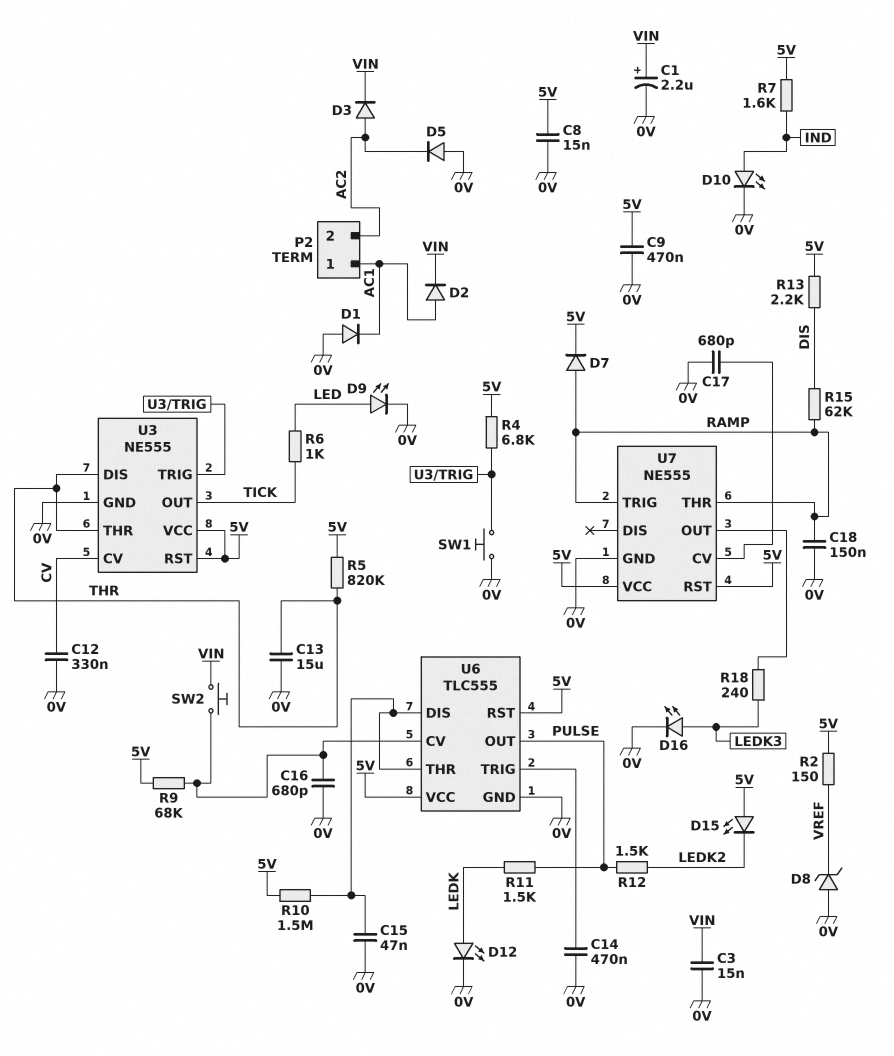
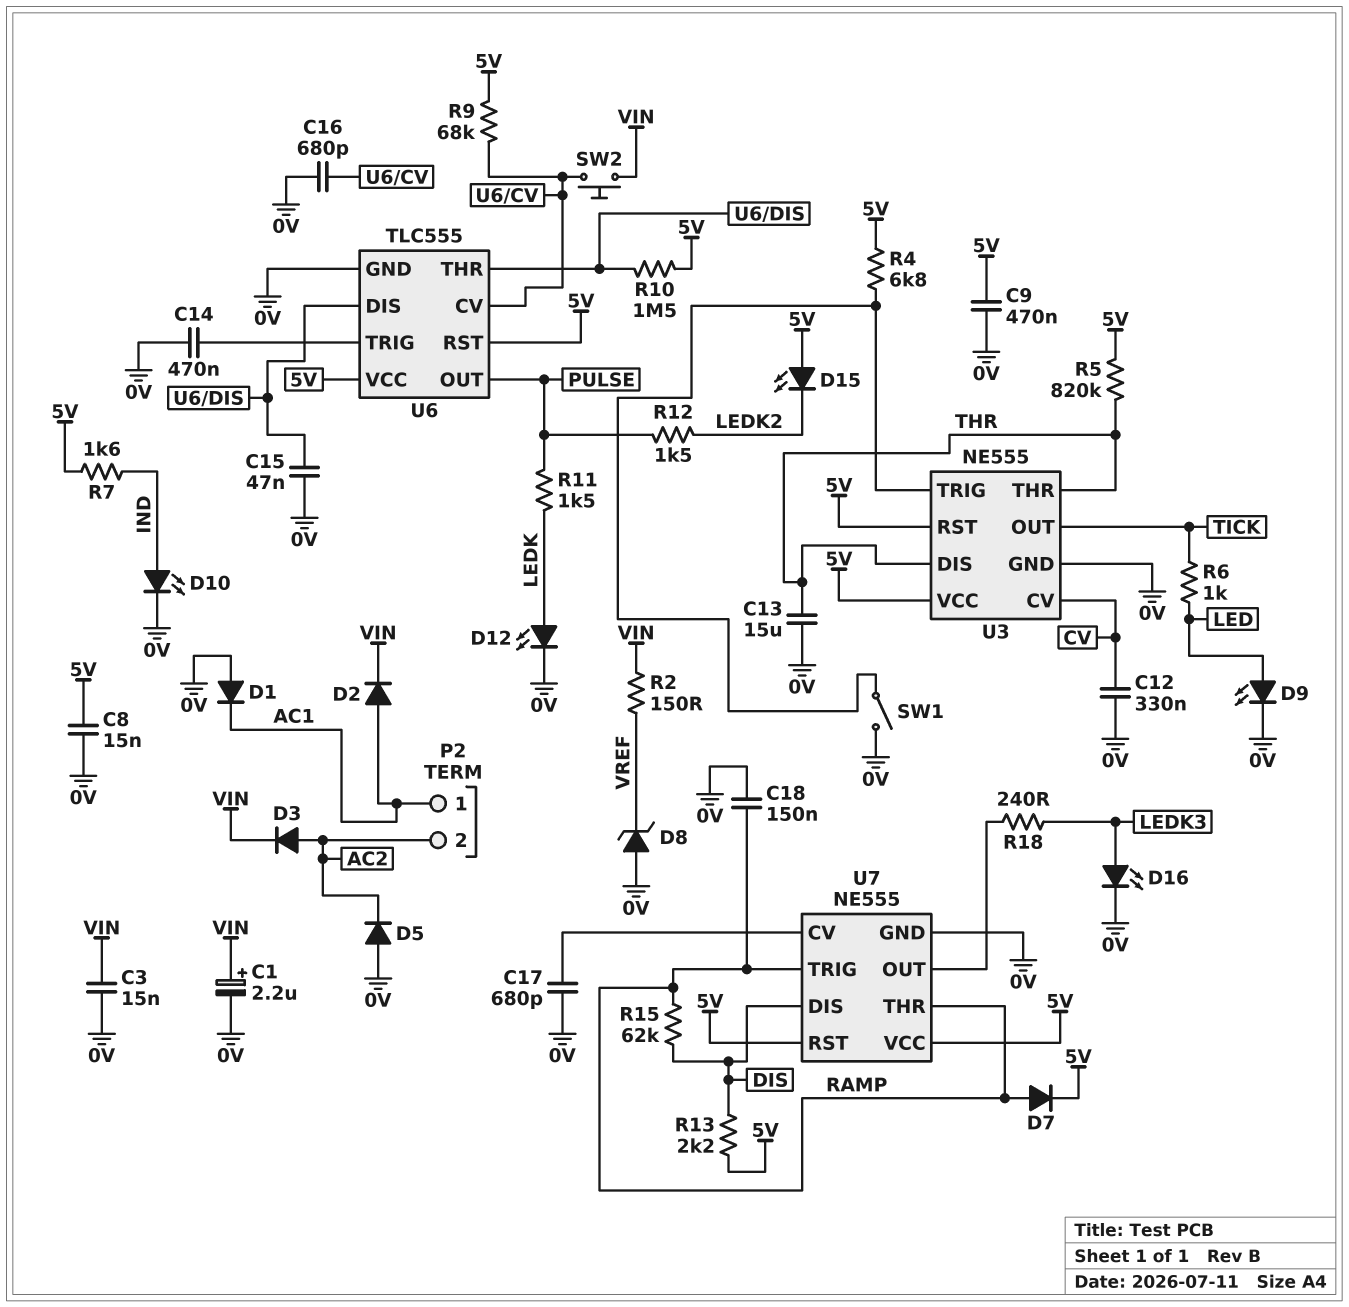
R2: 150 (5V, VREF) -> 150 (VIN, VREF)
SW1: button (0V, U3/TRIG) -> switch (0V, U3/TRIG)
U7 pin DIS: none -> DIS

